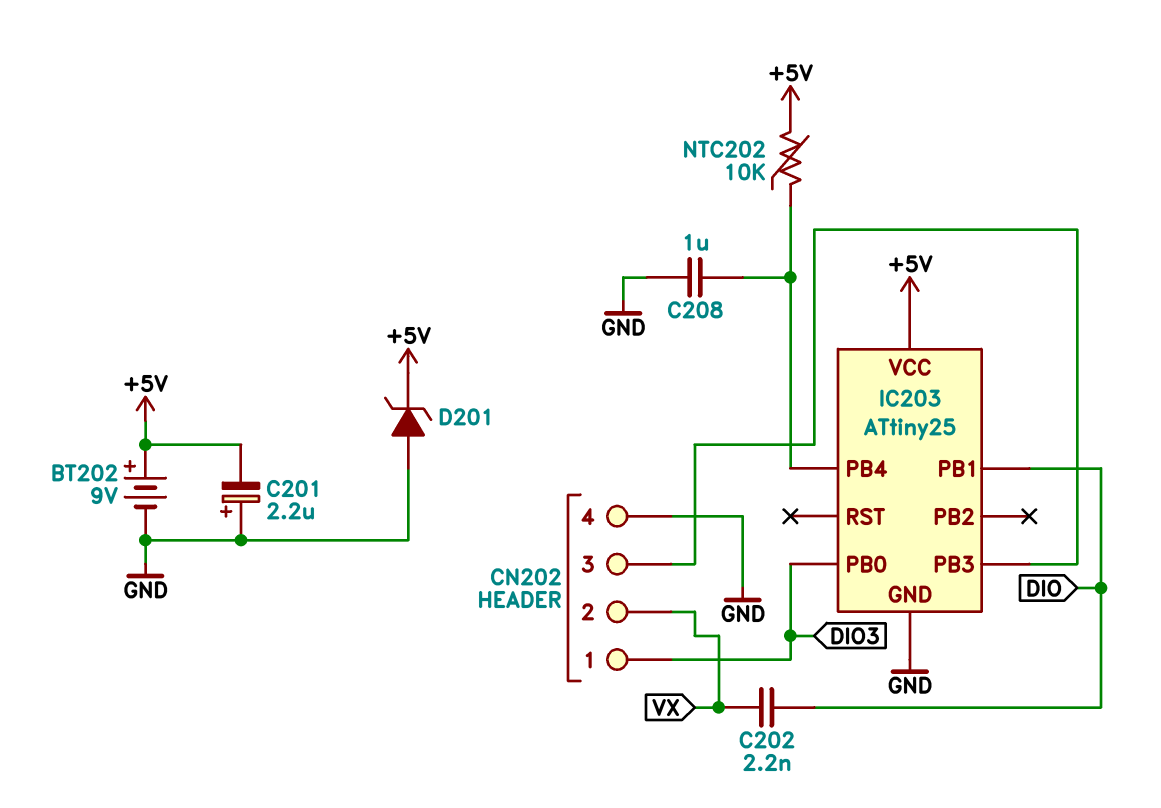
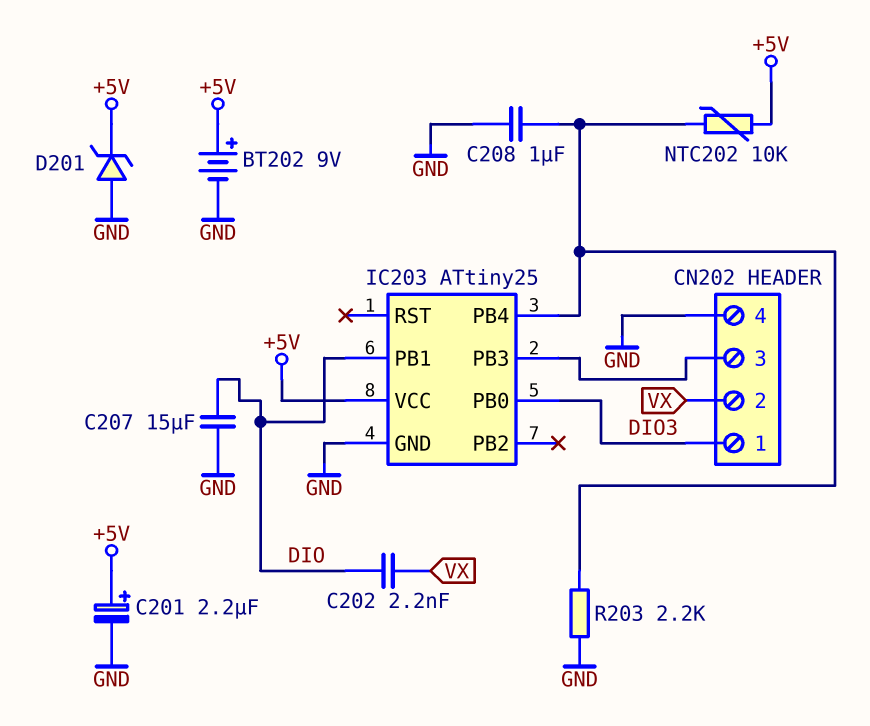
C201: 2.2uF (plus GND, minus +5V) -> 2.2uF (plus +5V, minus GND)
C207: none -> 15uF (DIO, GND)
R203: none -> 2.2k (GND, IC203/PB4)

